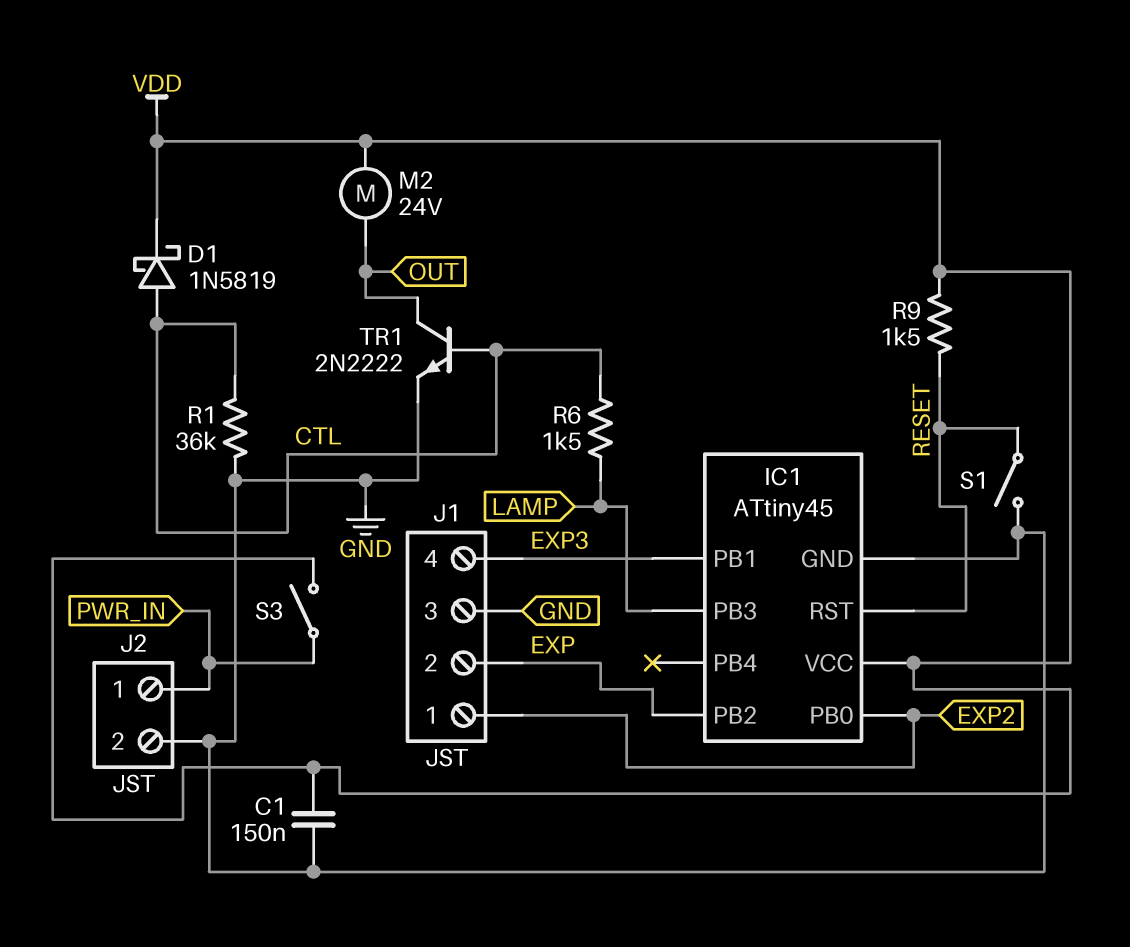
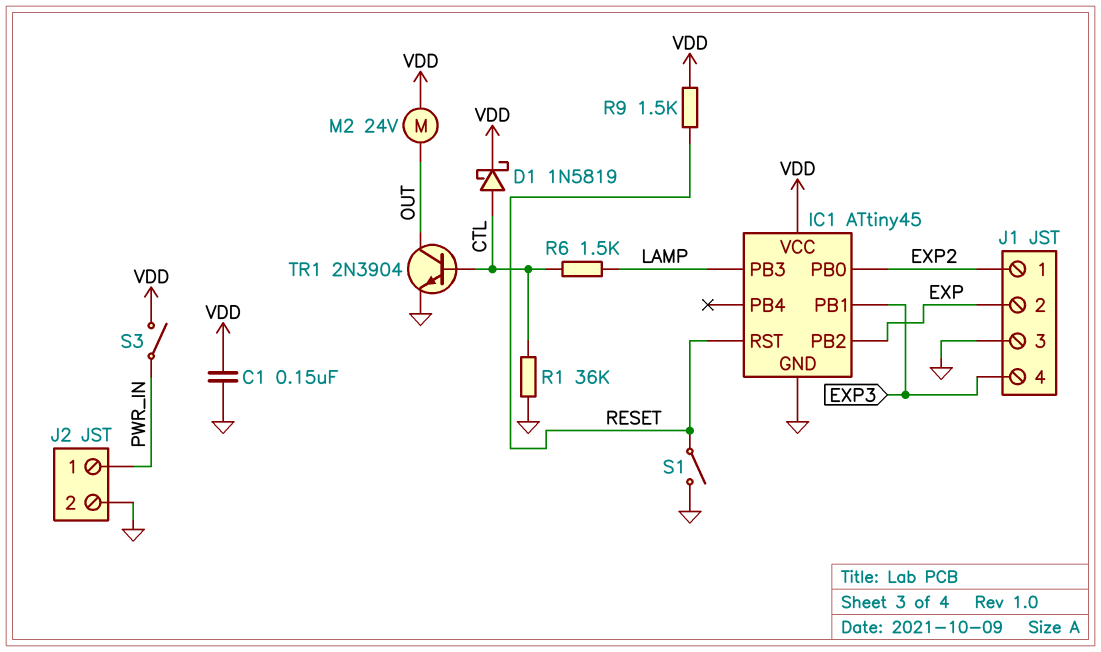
TR1: NPN 2N2222 (B CTL, C OUT, E GND) -> NPN 2N3904 (B CTL, C OUT, E GND)

